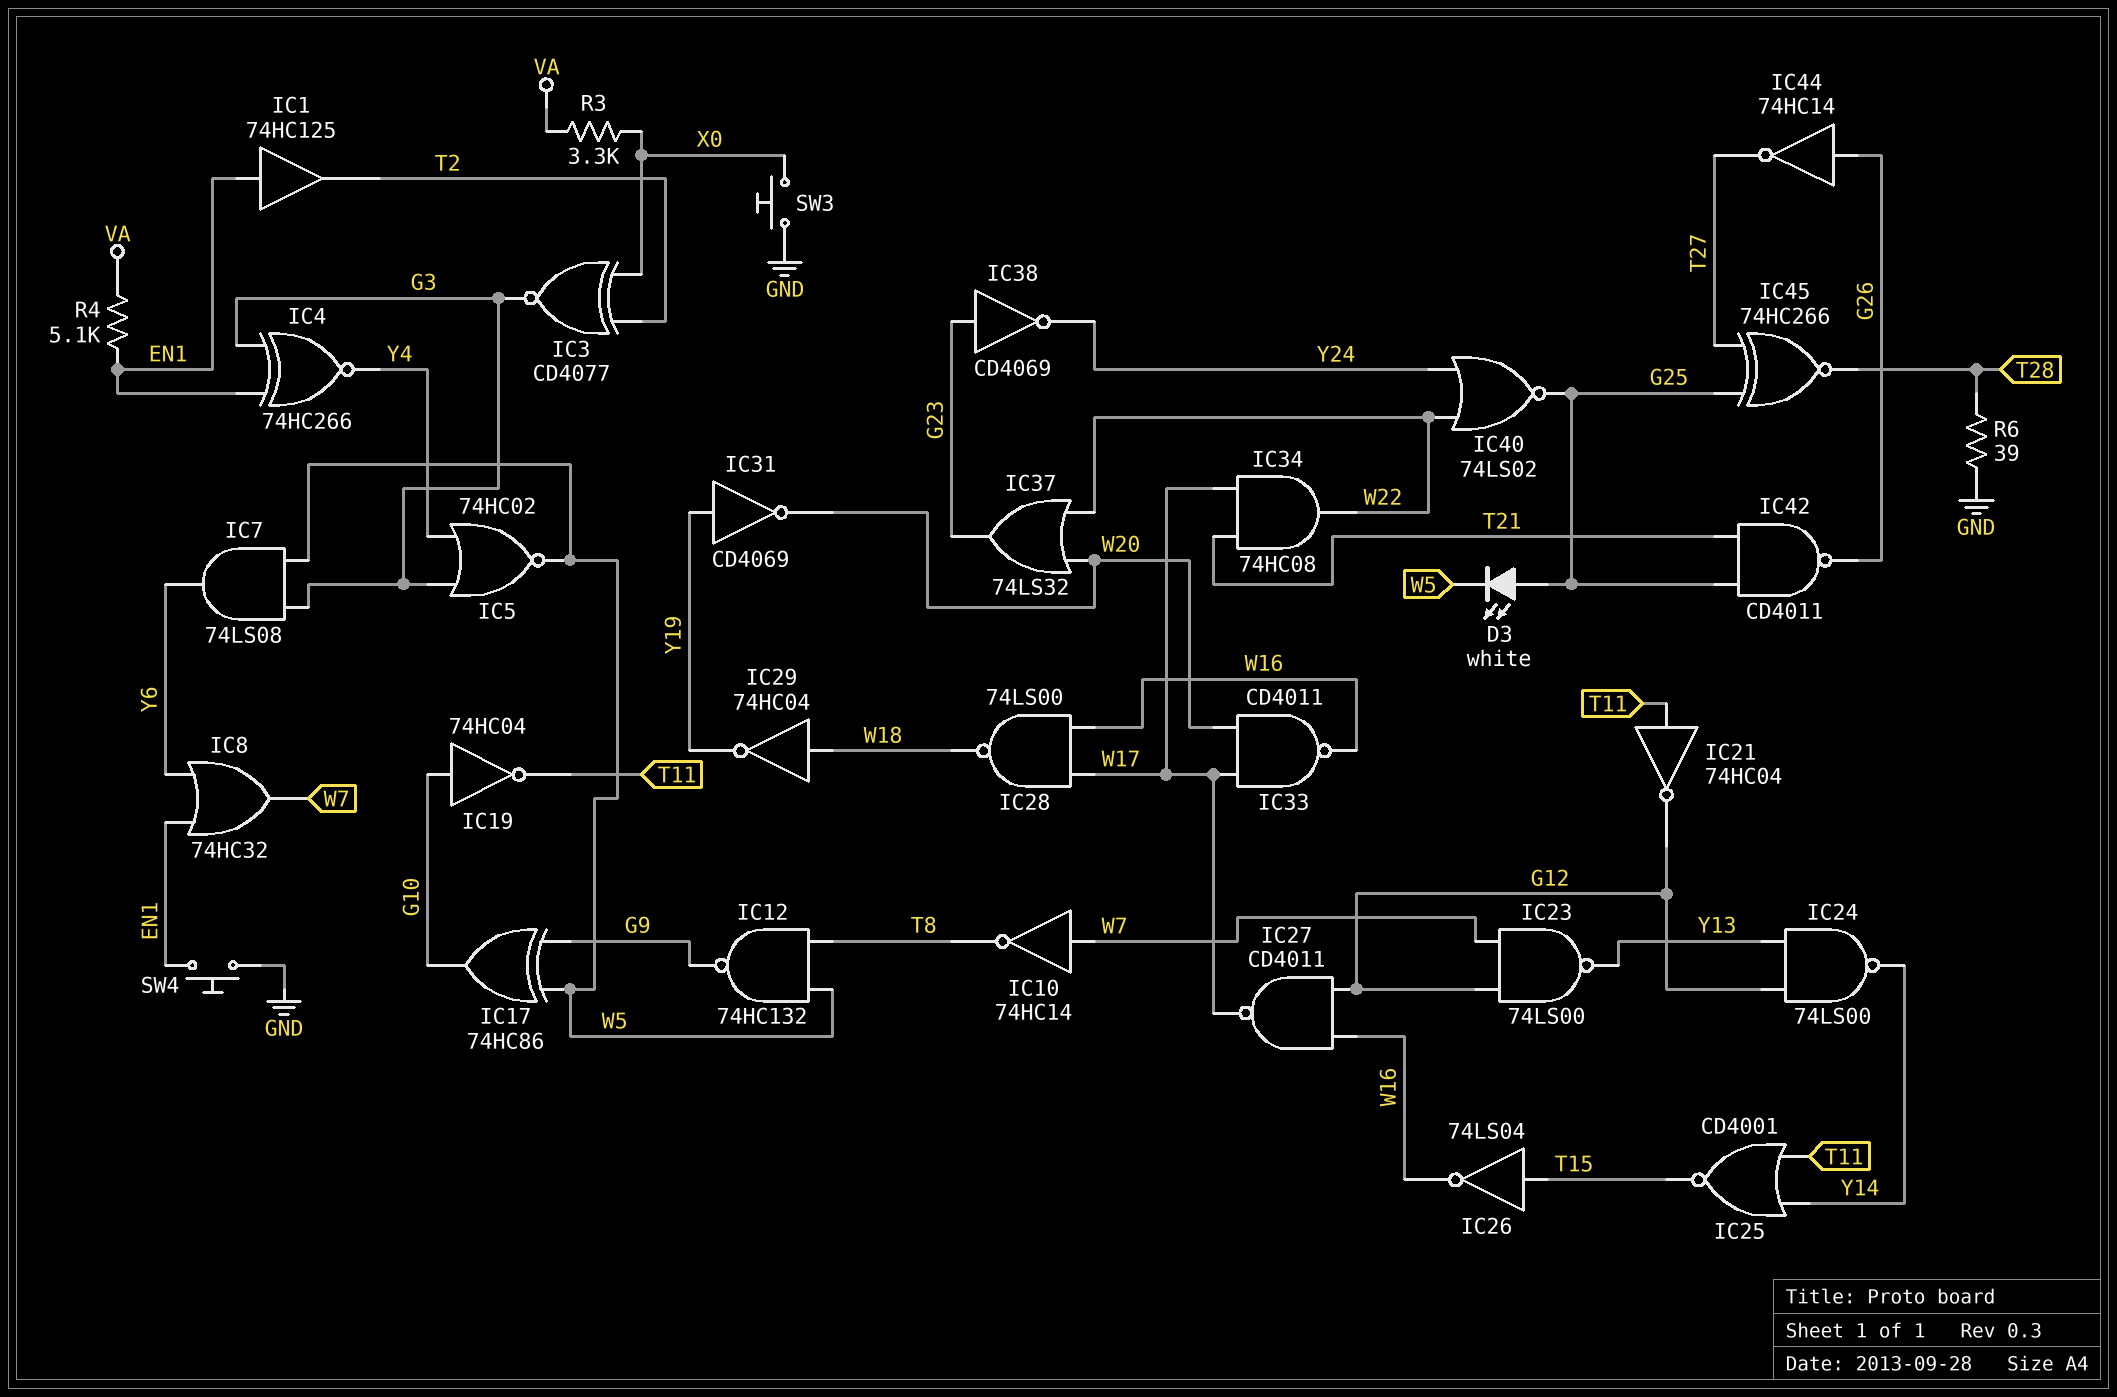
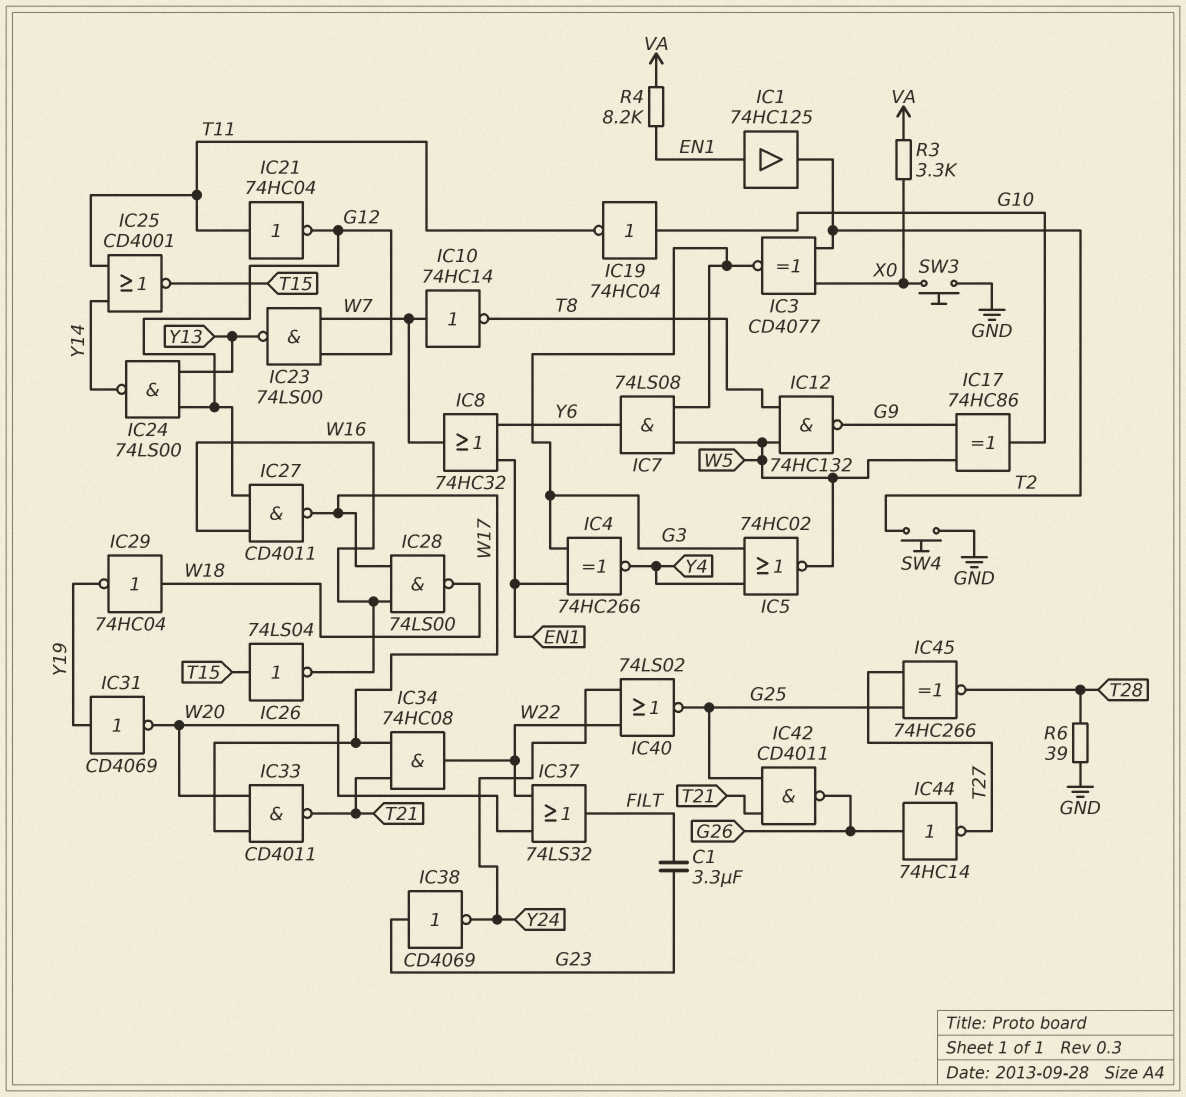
C1: none -> 3.3uF (FILT, G23)
D3: LED white (A G25, K W5) -> none
IC33: NAND CD4011 (in W17, in W20, out W16) -> NAND CD4011 (in W17, in W20, out T21)
IC37: OR 74LS32 (in W20, in W22, out G23) -> OR 74LS32 (in W20, in W22, out FILT)
R4: 5.1k (EN1, VA) -> 8.2k (EN1, VA)
SW4: button (EN1, GND) -> button (GND, T2)

